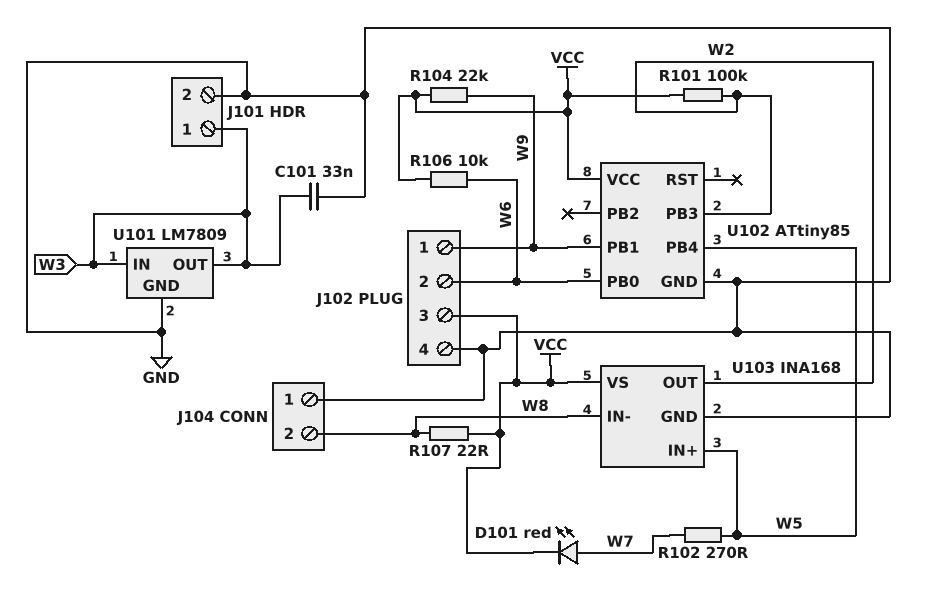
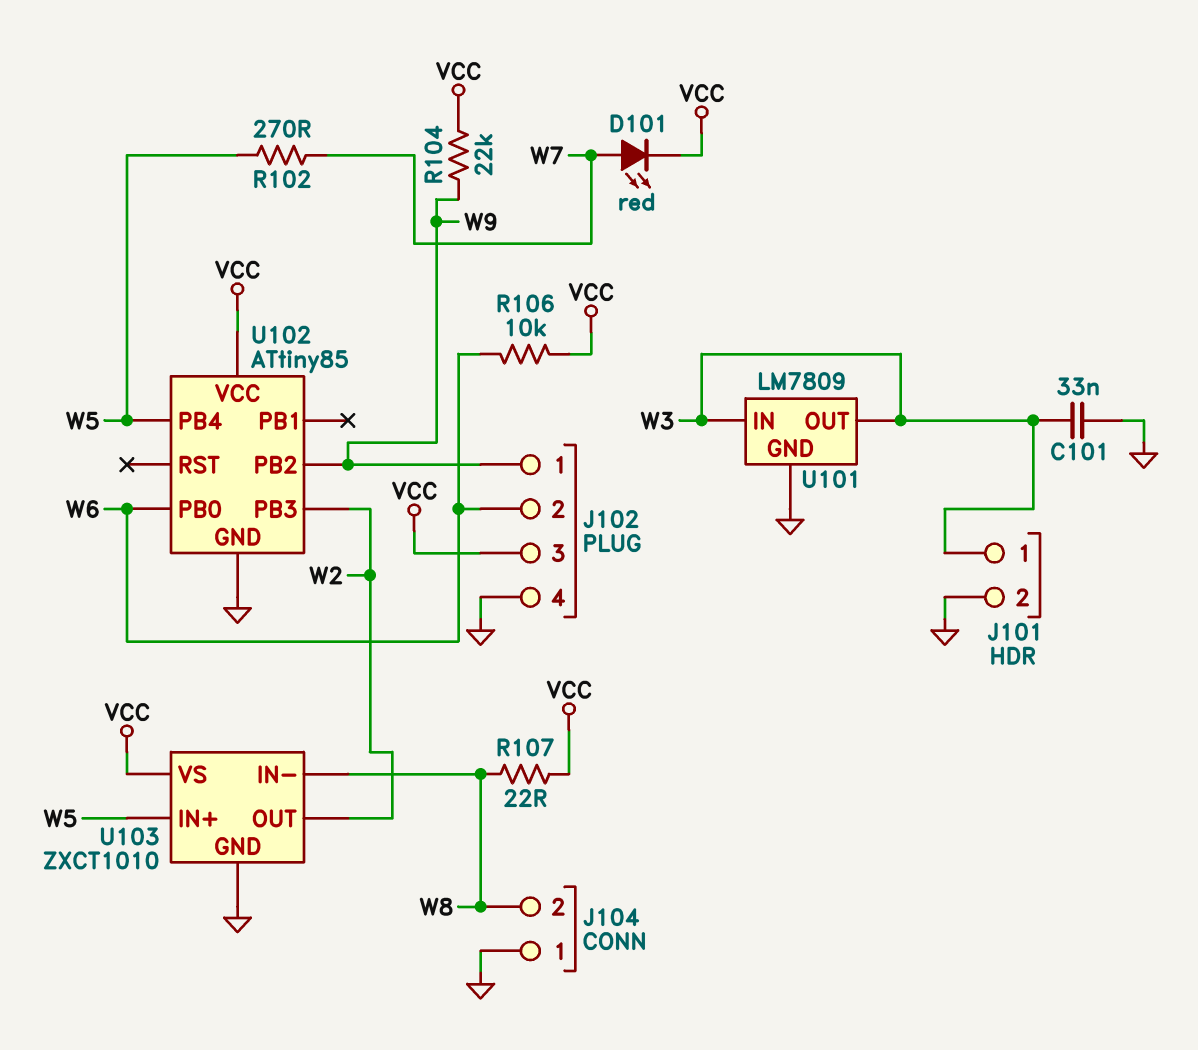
R101: 100k (VCC, W2) -> none
U102 pin PB1: W9 -> none
U102 pin PB2: none -> W9
U103: INA168 -> ZXCT1010

